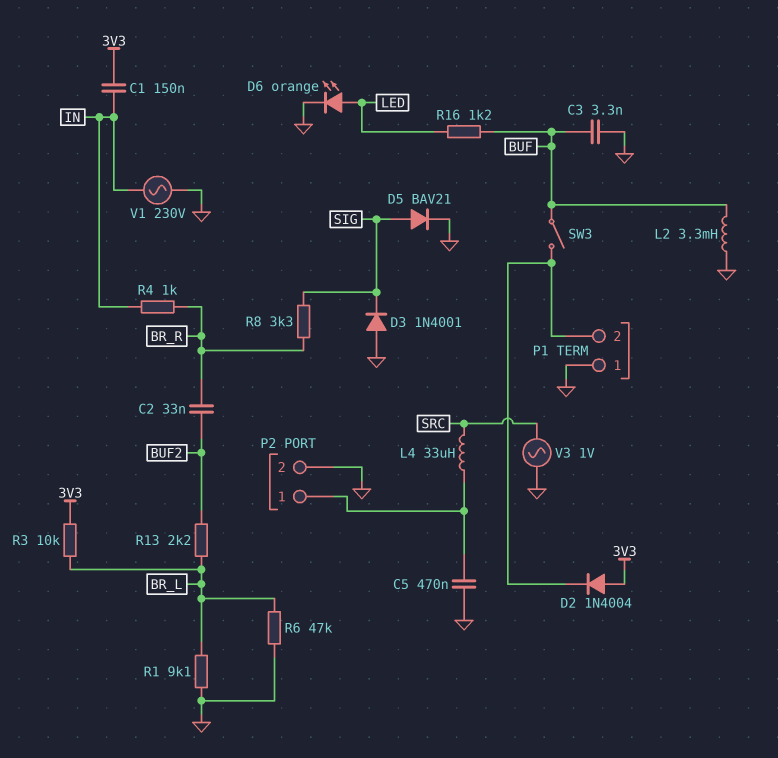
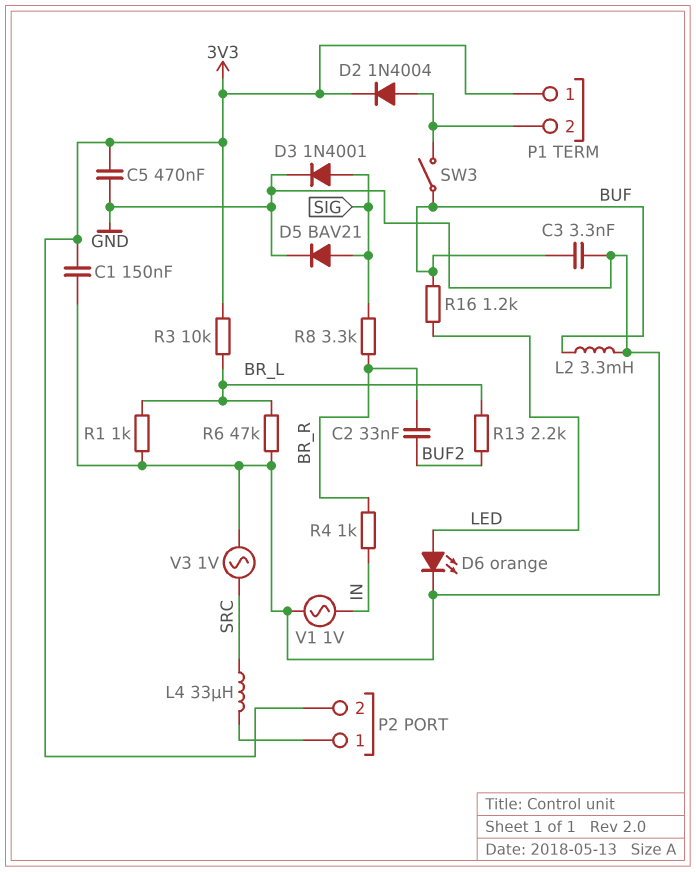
C1: 150nF (3V3, IN) -> 150nF (3V3, GND)
C5: 470nF (GND, P2/1) -> 470nF (3V3, GND)
D2: diode 1N4004 (A 3V3, K P1/2) -> diode 1N4004 (A P1/2, K 3V3)
D3: diode 1N4001 (A GND, K SIG) -> diode 1N4001 (A SIG, K GND)
P1 pin 1: GND -> 3V3
P2 pin 2: GND -> 3V3
R1: 9.1k (BR_L, GND) -> 1k (BR_L, GND)
V1: AC 230V (GND, IN) -> AC 1V (GND, IN)

